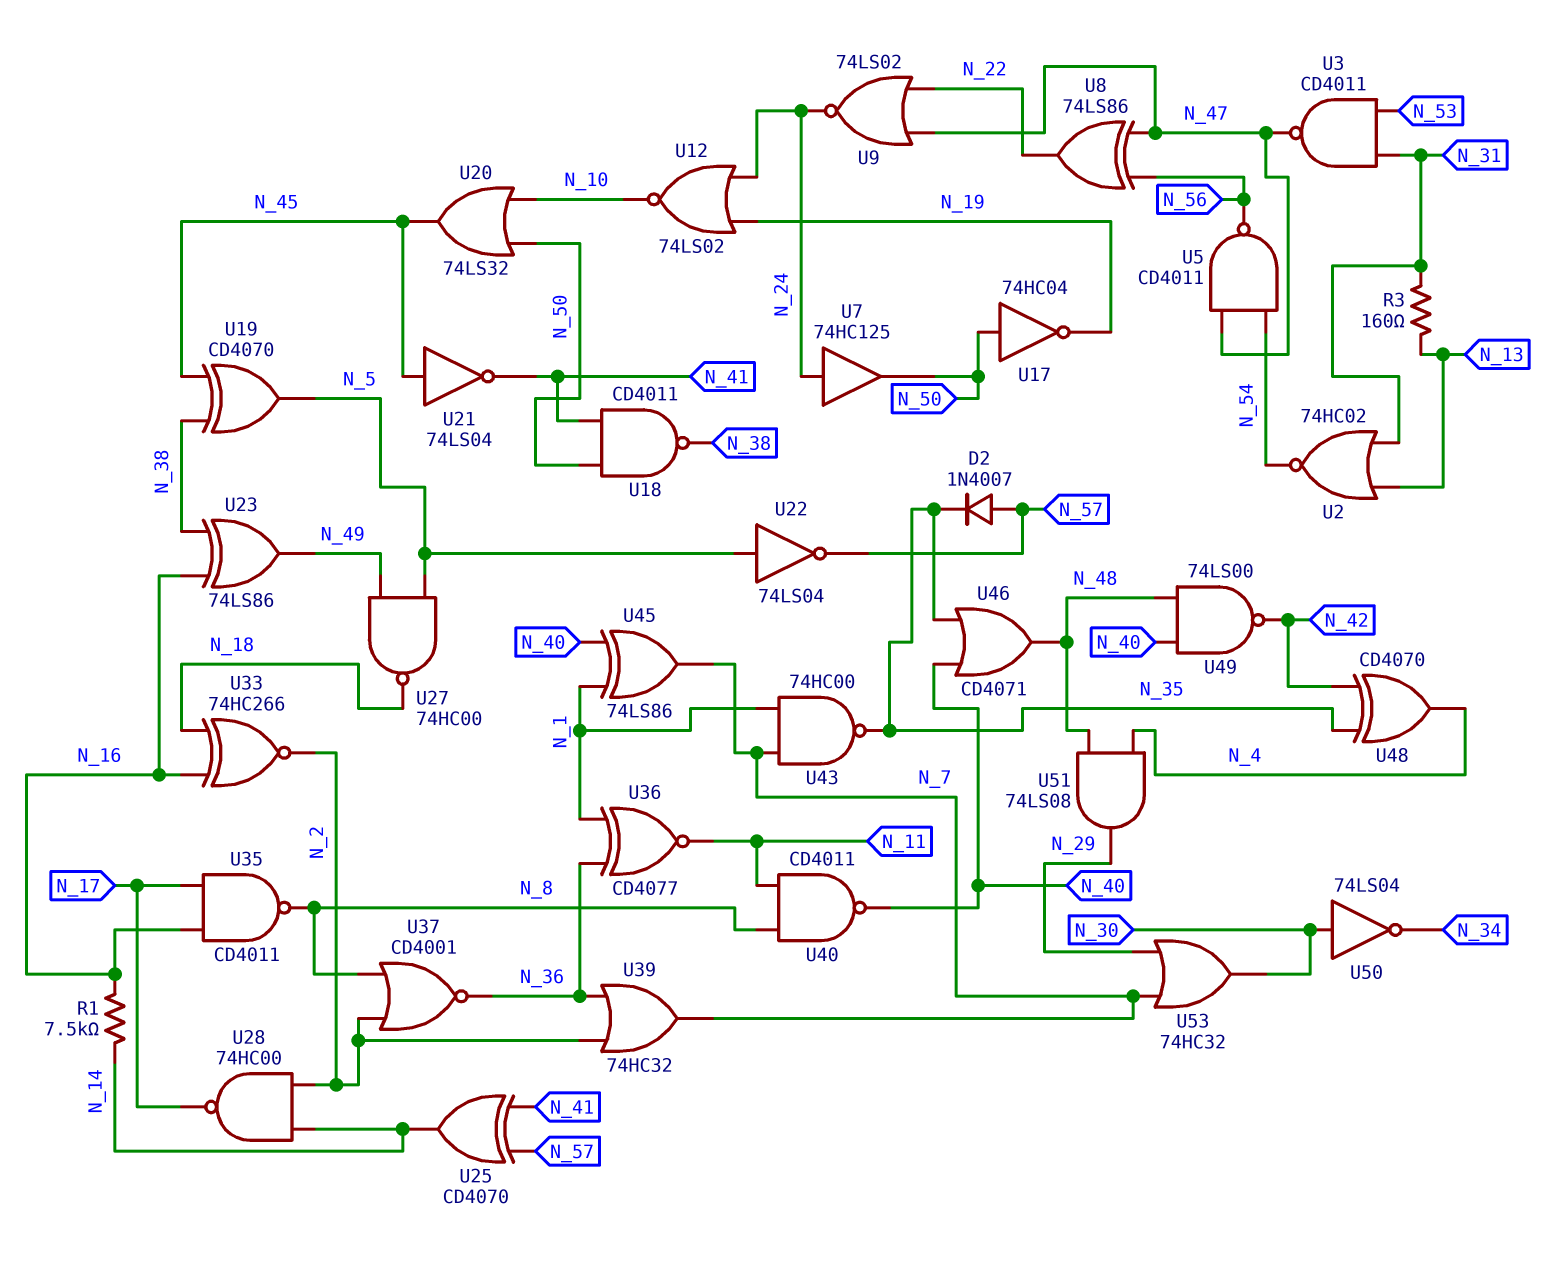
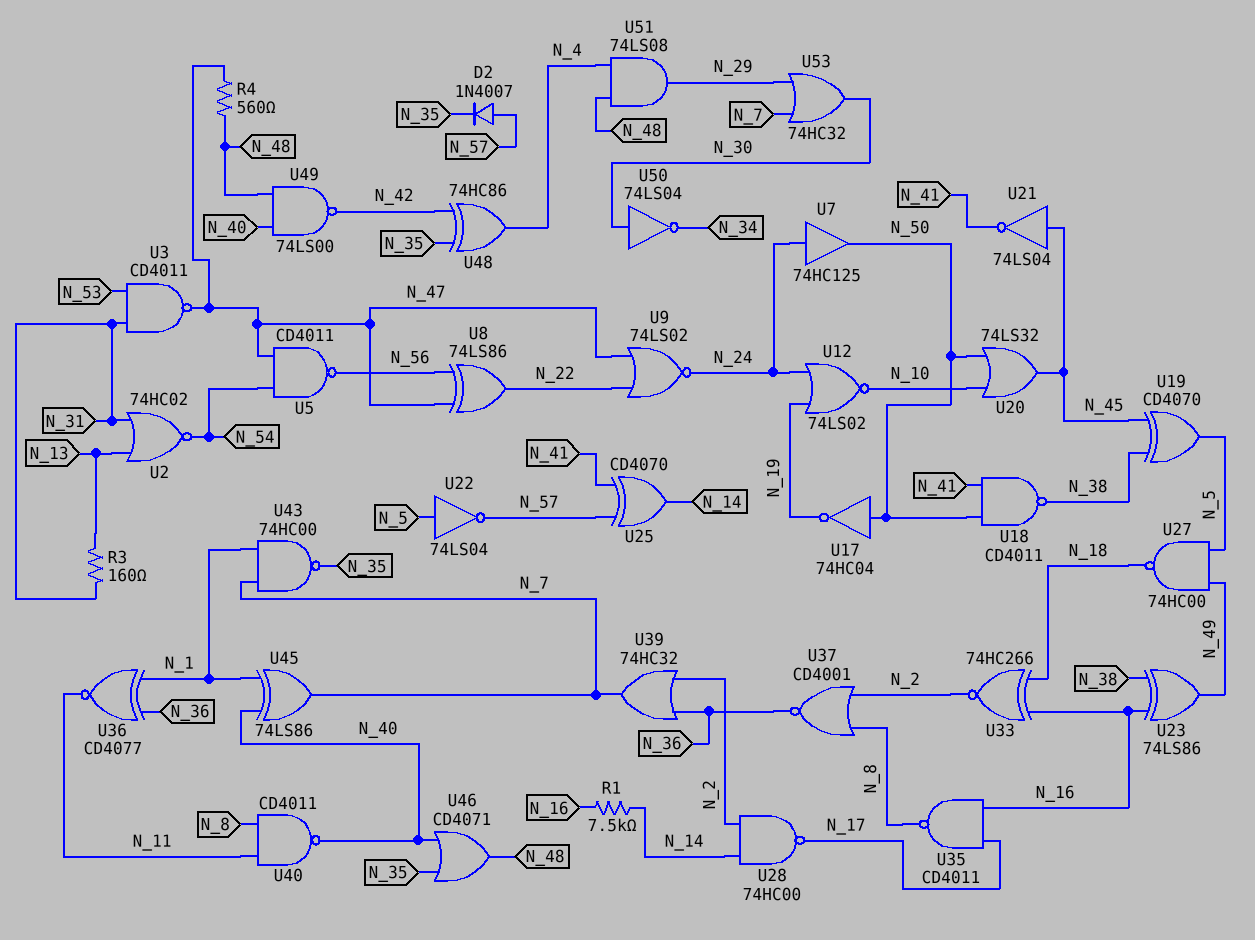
R4: none -> 560 (N_47, N_48)
U48: XOR CD4070 (in N_35, in N_42, out N_4) -> XOR 74HC86 (in N_35, in N_42, out N_4)

